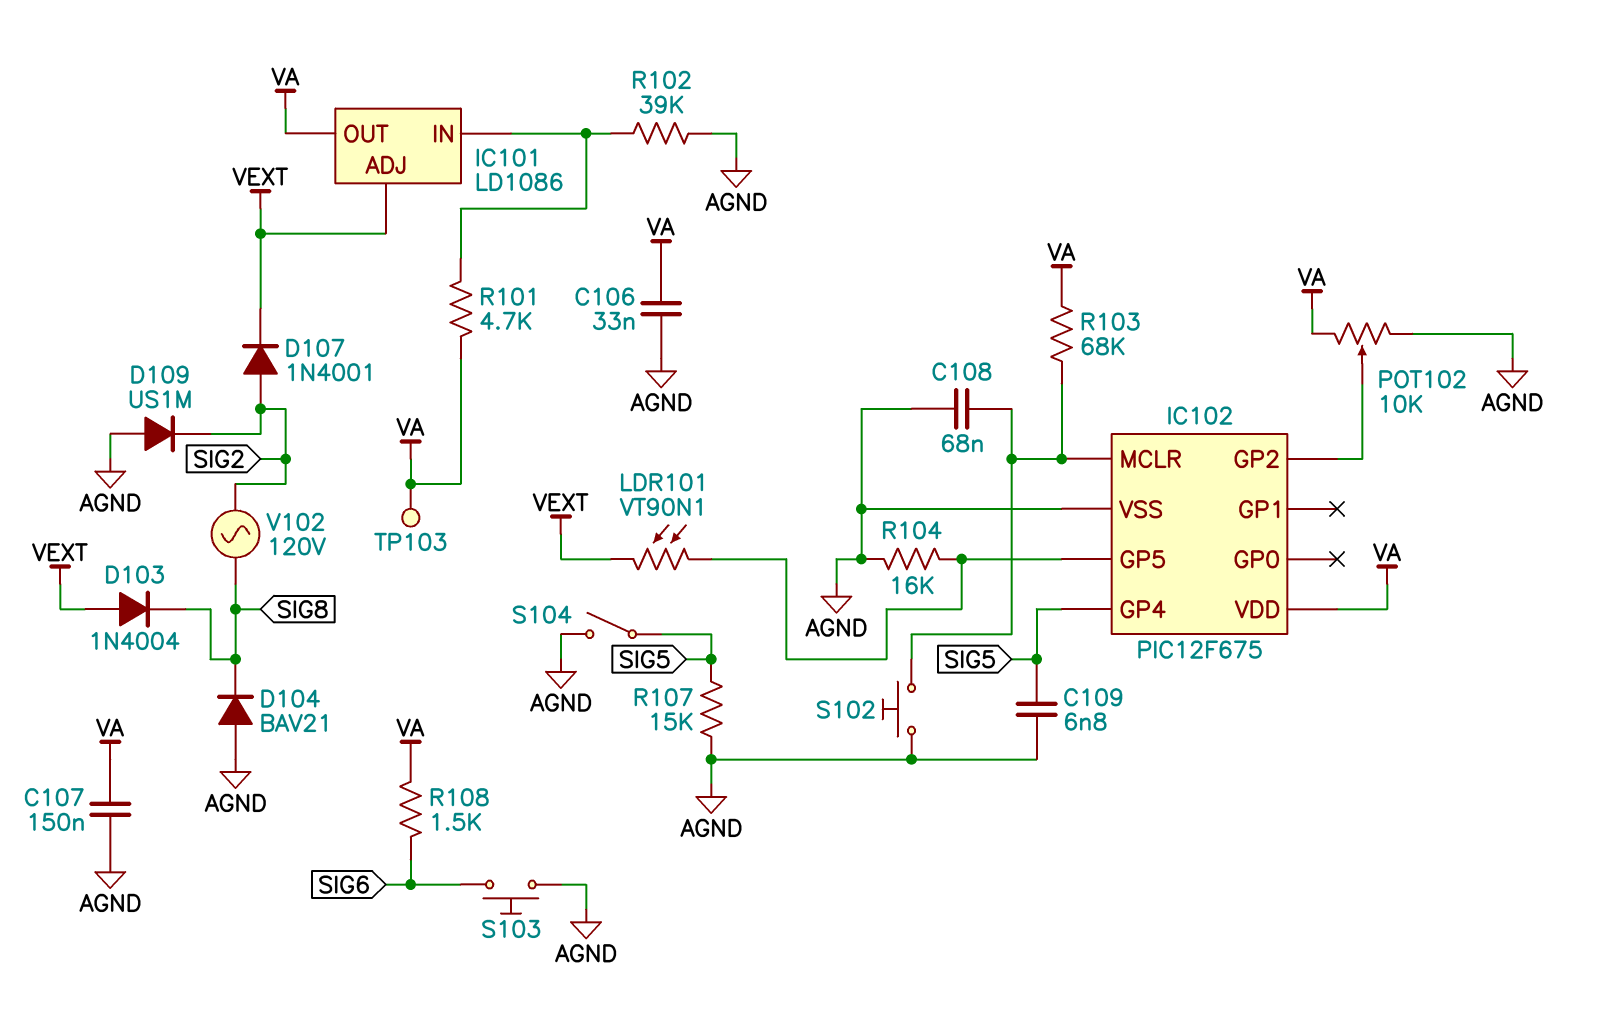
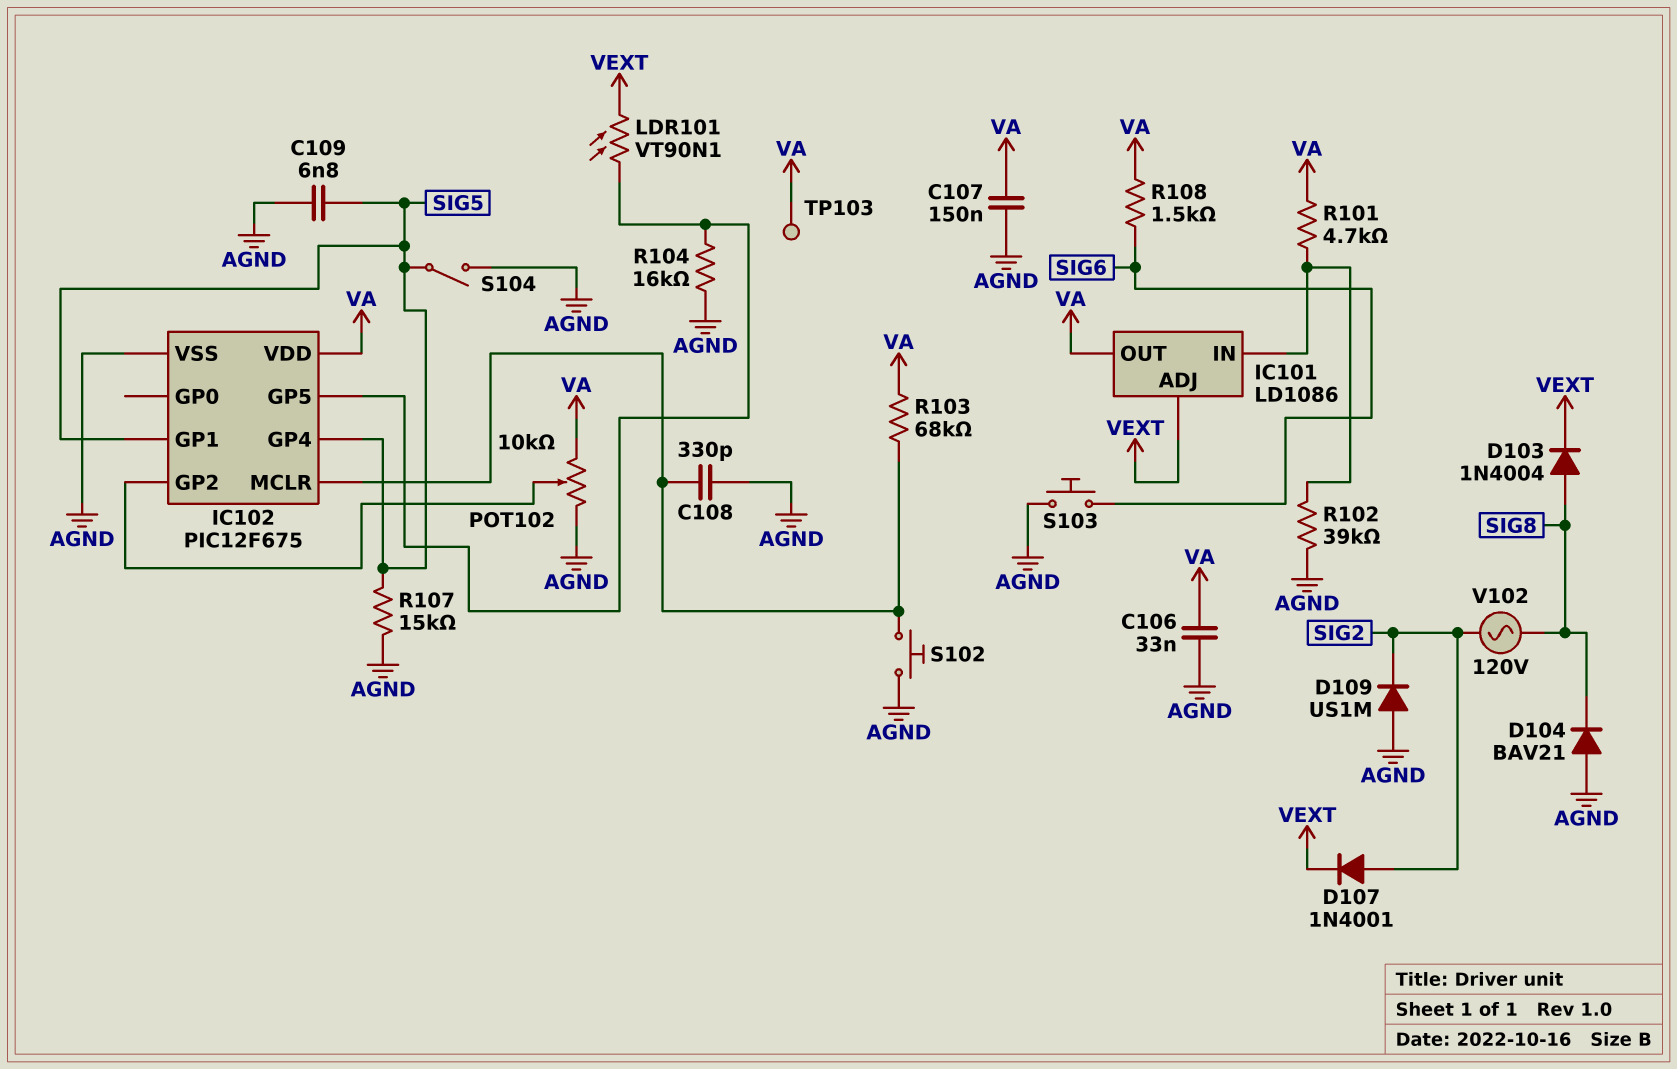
C108: 68nF (AGND, IC102/MCLR) -> 330pF (AGND, IC102/MCLR)
D103: diode 1N4004 (A VEXT, K SIG8) -> diode 1N4004 (A SIG8, K VEXT)
IC102 pin GP1: none -> SIG5

